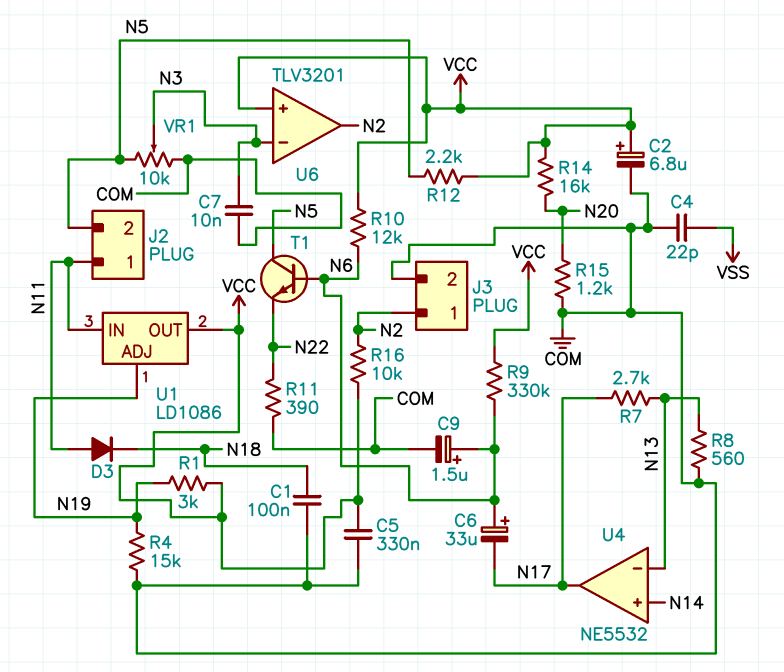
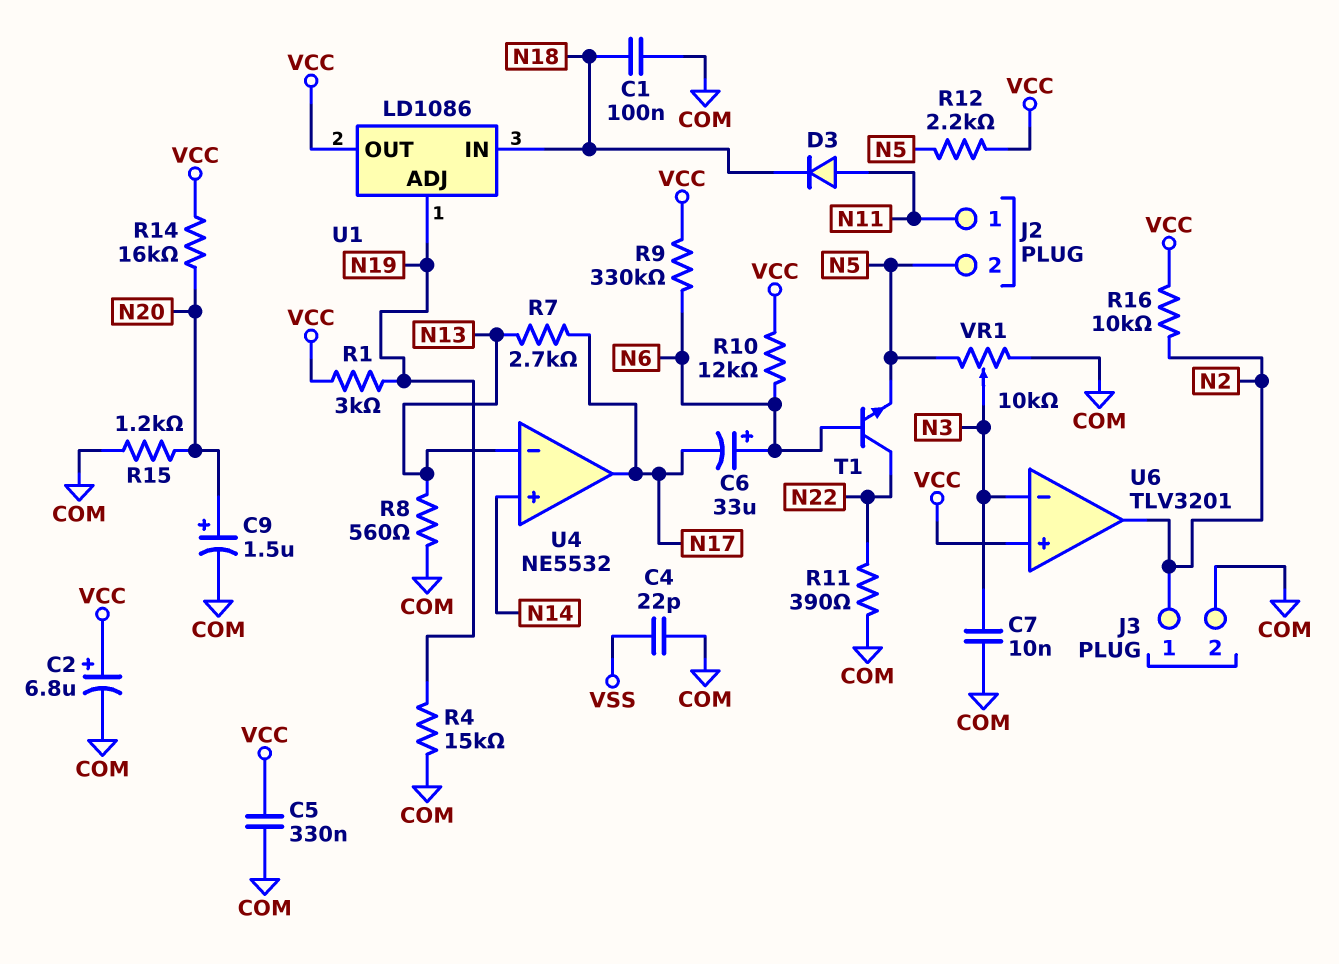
C9: 1.5uF (plus N6, minus COM) -> 1.5uF (plus N20, minus COM)
T1: NPN (B N6, C N5, E N22) -> NPN (B N6, C N22, E N5)
U1 pin IN: N11 -> N18

